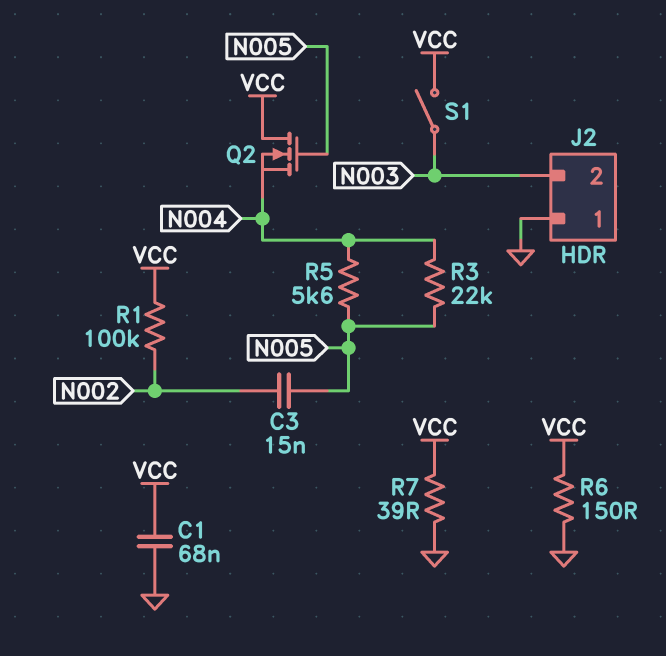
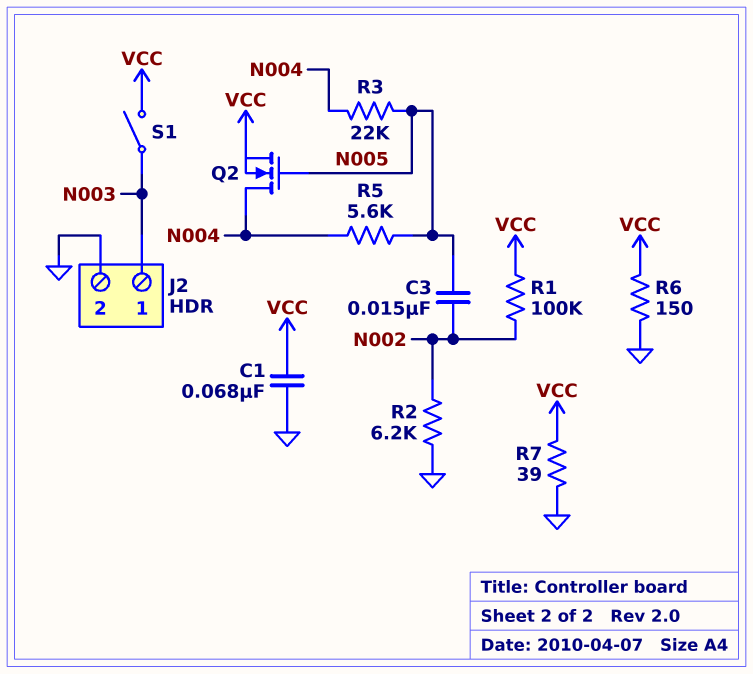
J2 pin 1: GND -> N003
J2 pin 2: N003 -> GND
Q2: NMOS (G N005, D VCC, S N004) -> NMOS (G N005, D N004, S VCC)
R2: none -> 6.2k (GND, N002)

